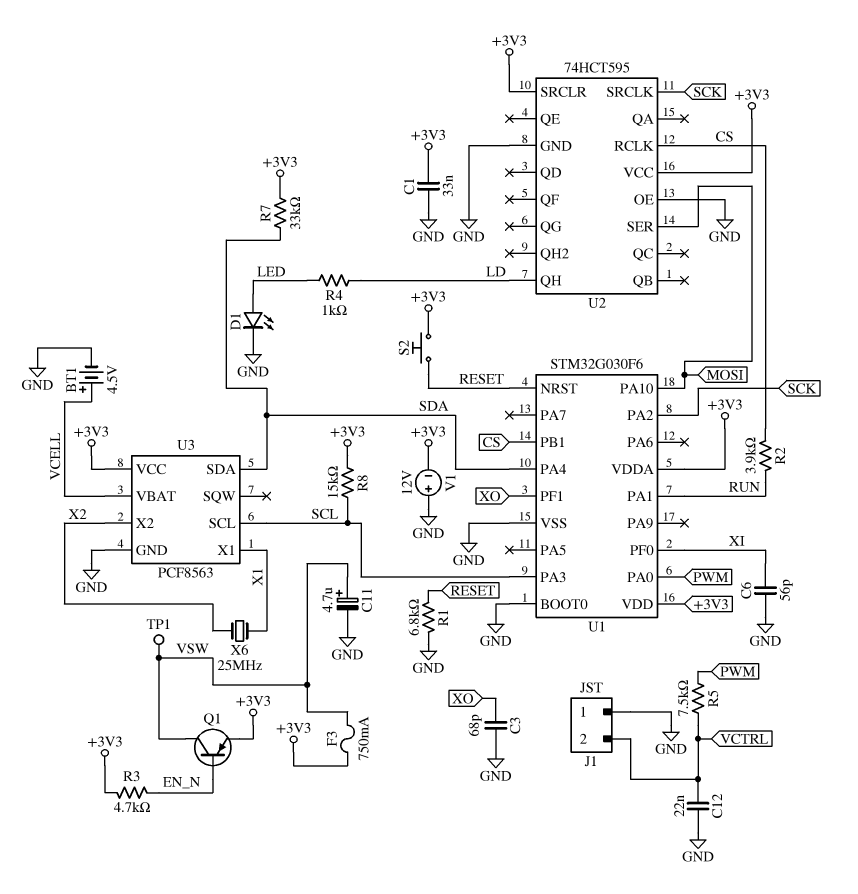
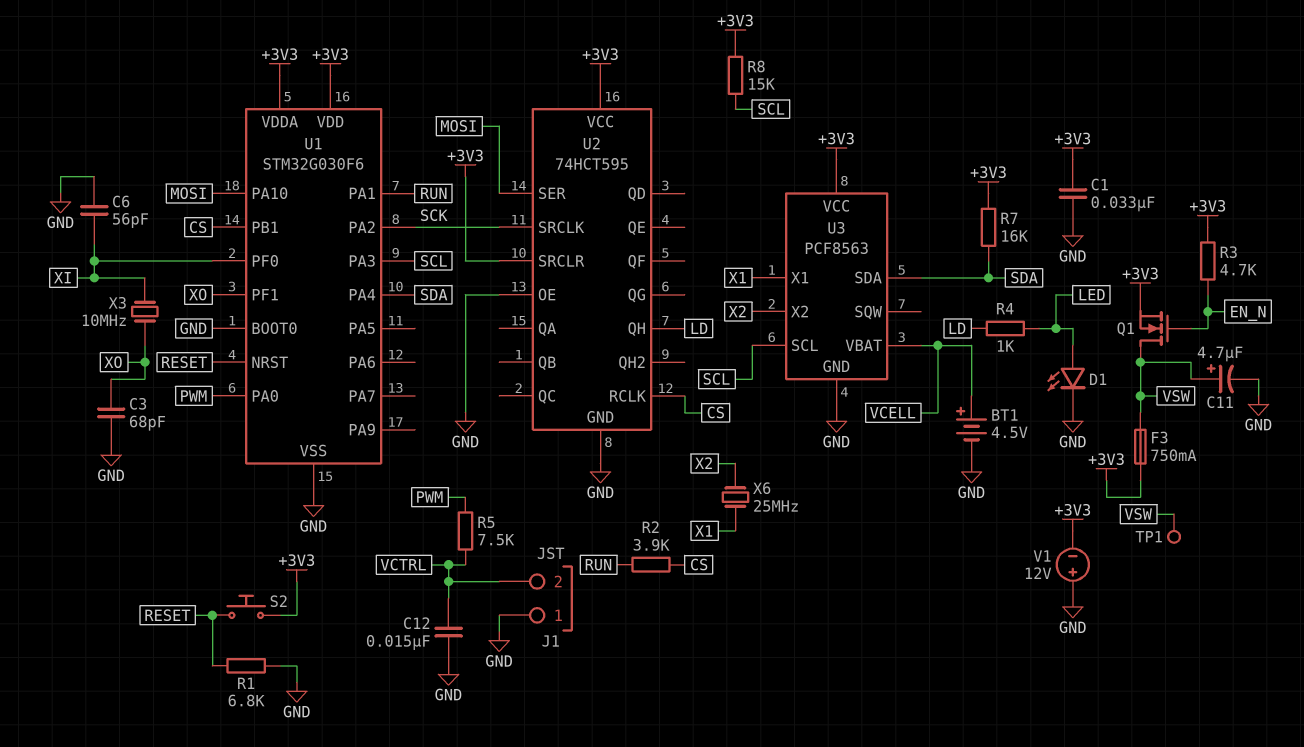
C12: 22nF (GND, VCTRL) -> 15nF (GND, VCTRL)
Q1: PNP (B EN_N, C VSW, E +3V3) -> NMOS (G EN_N, D VSW, S +3V3)
R7: 33k (+3V3, SDA) -> 16k (+3V3, SDA)
X3: none -> 10MHz (XI, XO)

